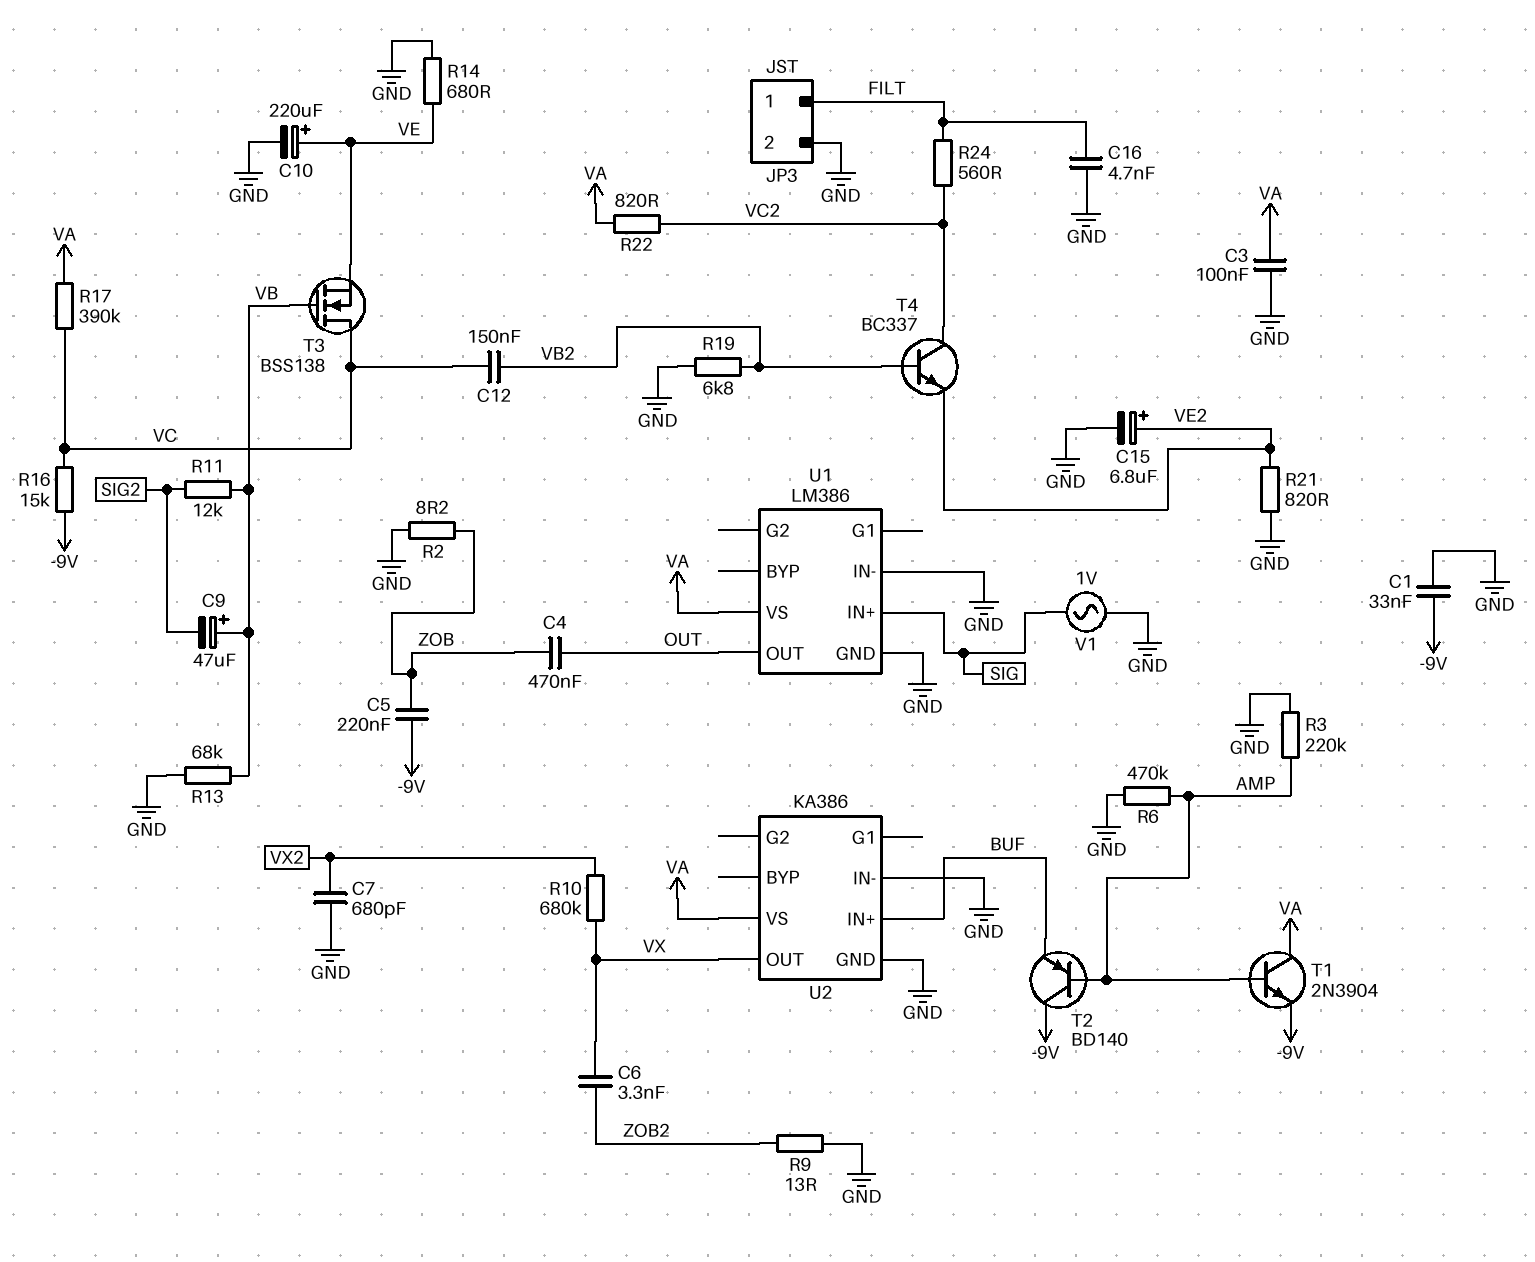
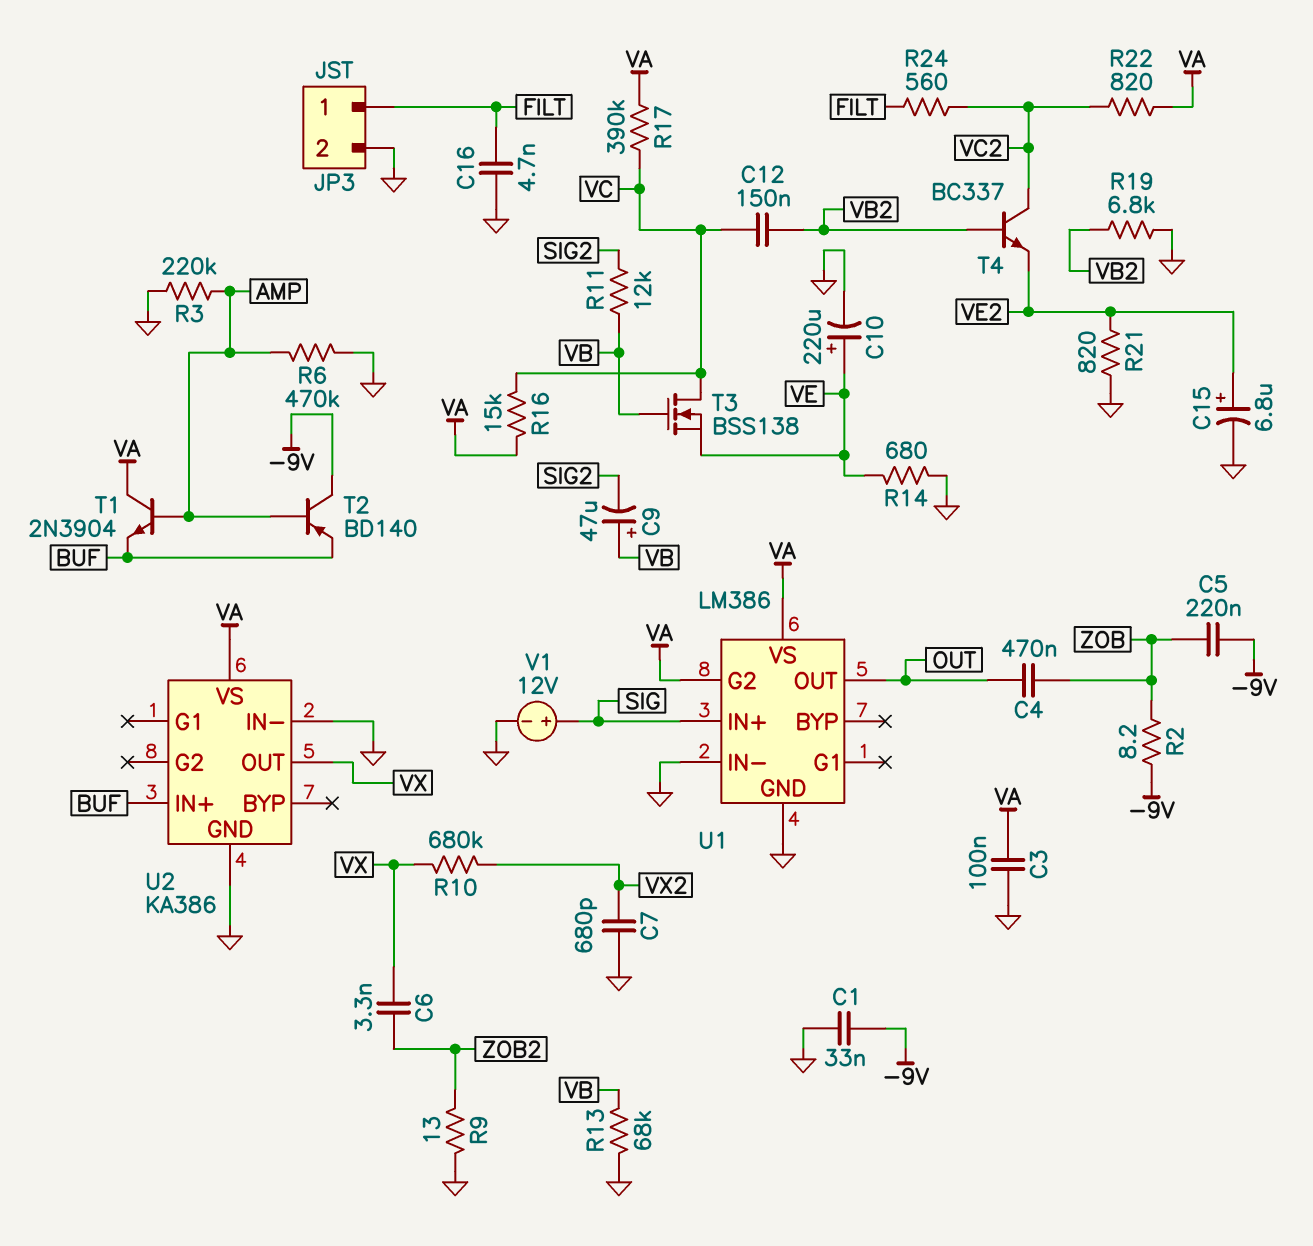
R2: 8.2 (GND, ZOB) -> 8.2 (-9V, ZOB)
R16: 15k (-9V, VC) -> 15k (VA, VC)
T1: NPN 2N3904 (B AMP, C VA, E -9V) -> NPN 2N3904 (B AMP, C VA, E BUF)
U1 pin G2: none -> VA
V1: AC 1V (GND, SIG) -> 12V (plus SIG, minus GND)

